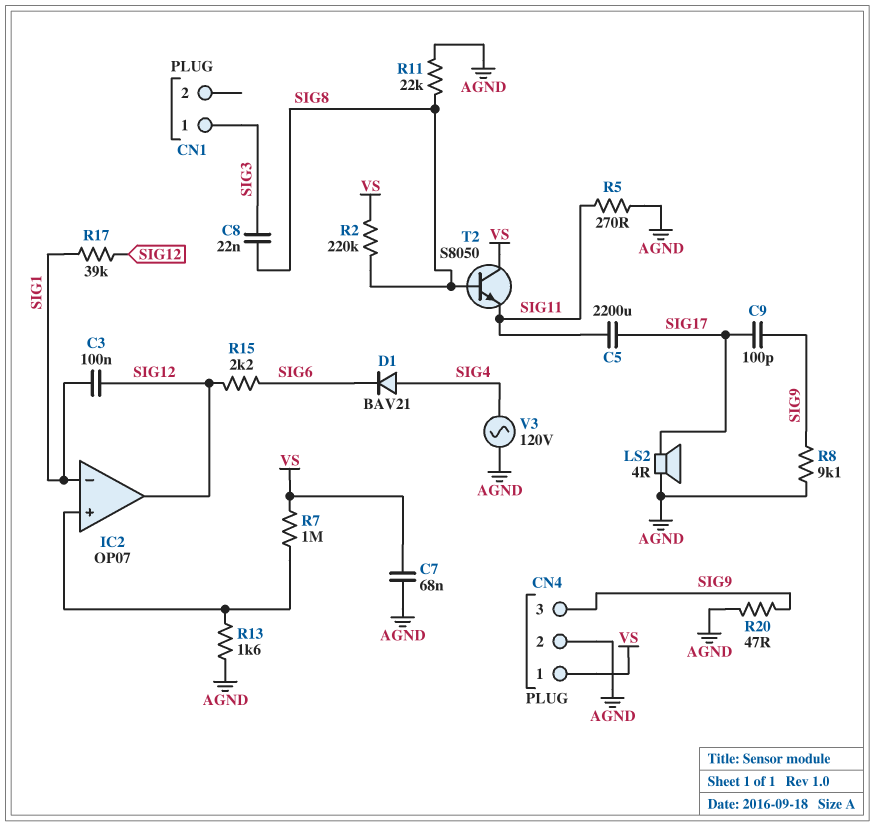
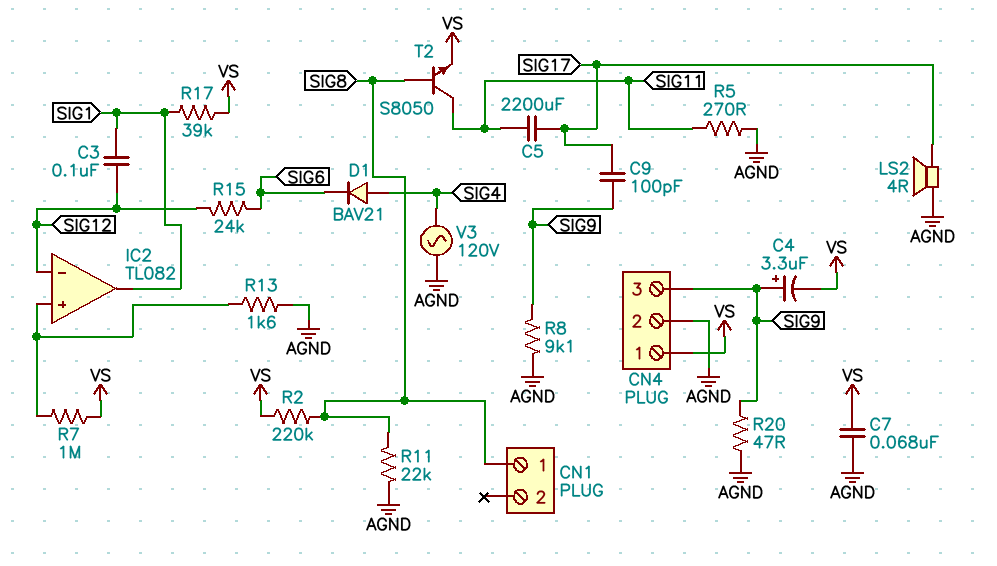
C4: none -> 3.3uF (plus SIG9, minus VS)
C8: 22nF (SIG3, SIG8) -> none
CN1 pin 1: SIG3 -> SIG8
IC2: OP07 -> TL082
IC2 pin in-: SIG1 -> SIG12
IC2 pin out: SIG12 -> SIG1
R15: 2.2k (SIG6, SIG12) -> 24k (SIG6, SIG12)
R17: 39k (SIG1, SIG12) -> 39k (SIG1, VS)
T2: NPN S8050 (B SIG8, C VS, E SIG11) -> NPN S8050 (B SIG8, C SIG11, E VS)

